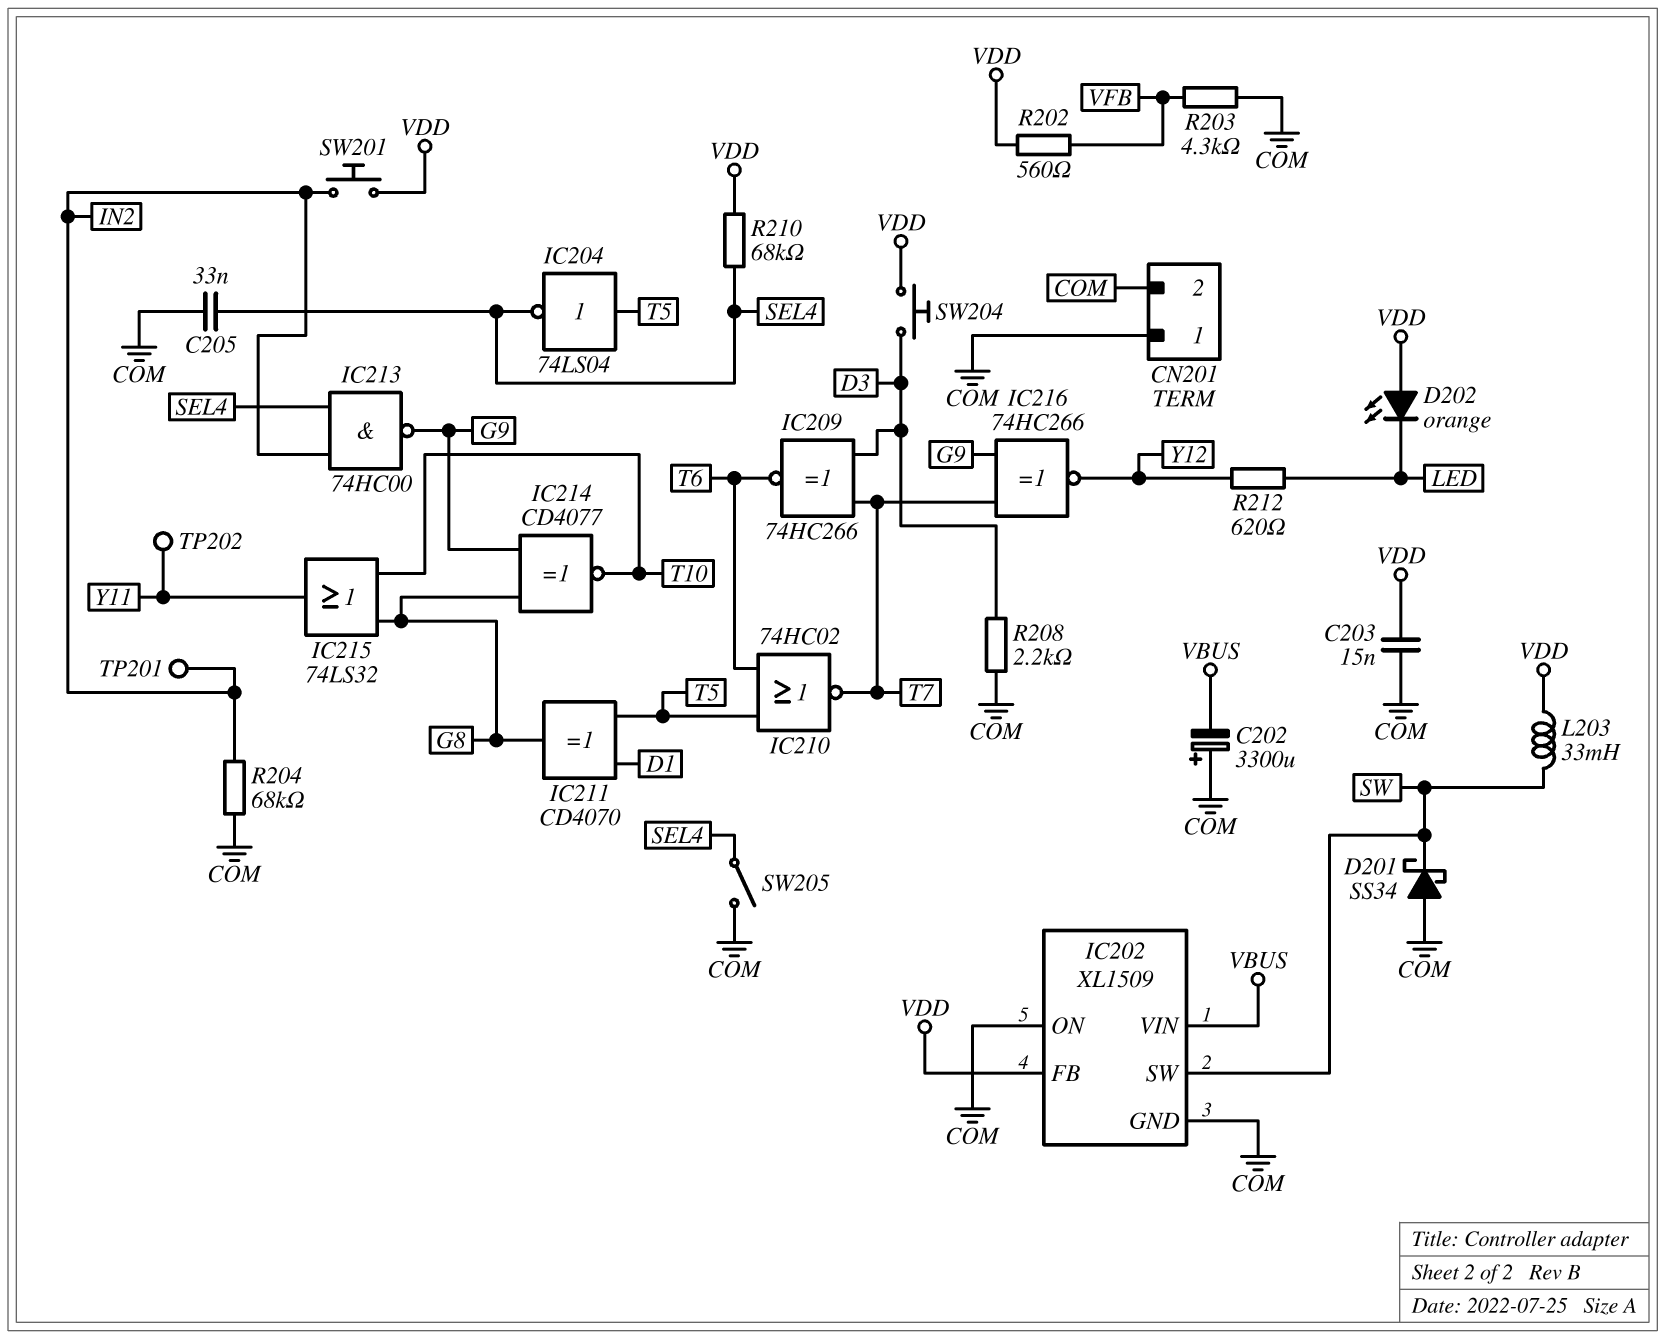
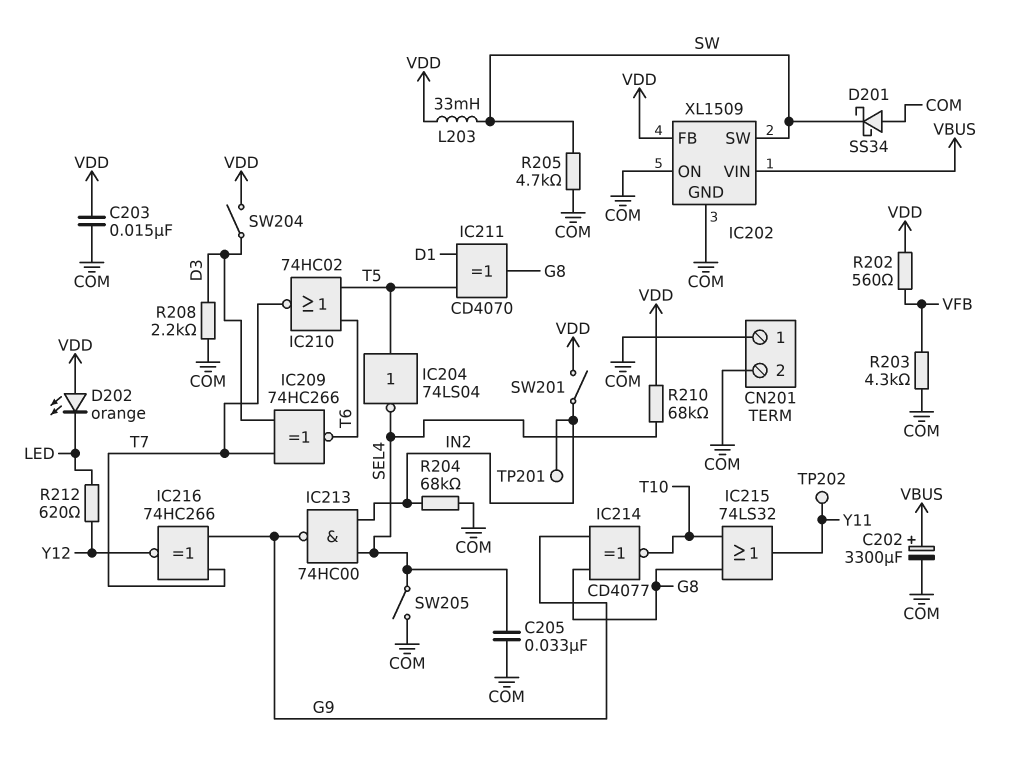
C202: 3300uF (plus COM, minus VBUS) -> 3300uF (plus VBUS, minus COM)
R205: none -> 4.7k (COM, SW)
SW201: button (IN2, VDD) -> switch (IN2, VDD)
SW204: button (D3, VDD) -> switch (D3, VDD)

